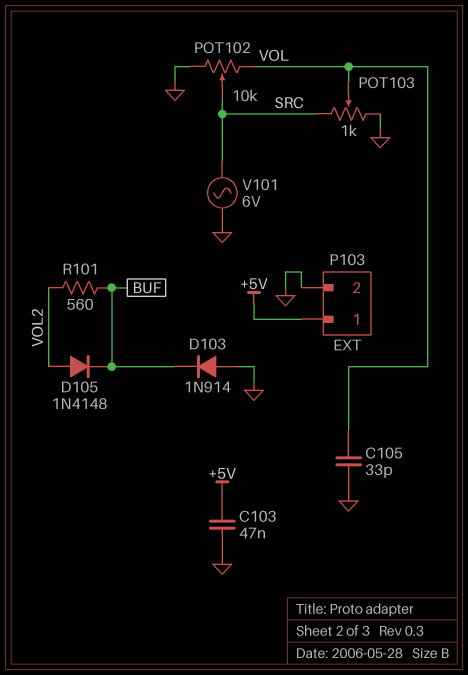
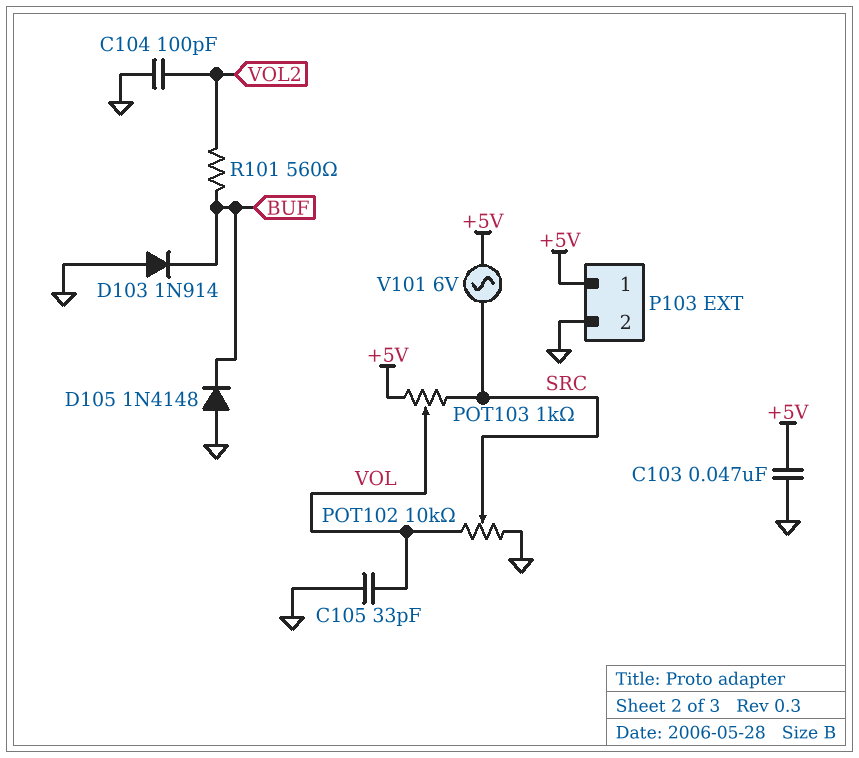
C104: none -> 100pF (GND, VOL2)
D105: diode 1N4148 (A VOL2, K BUF) -> diode 1N4148 (A GND, K BUF)
POT103: 1k (GND, SRC, wiper VOL) -> 1k (+5V, SRC, wiper VOL)
V101: AC 6V (GND, SRC) -> AC 6V (+5V, SRC)

